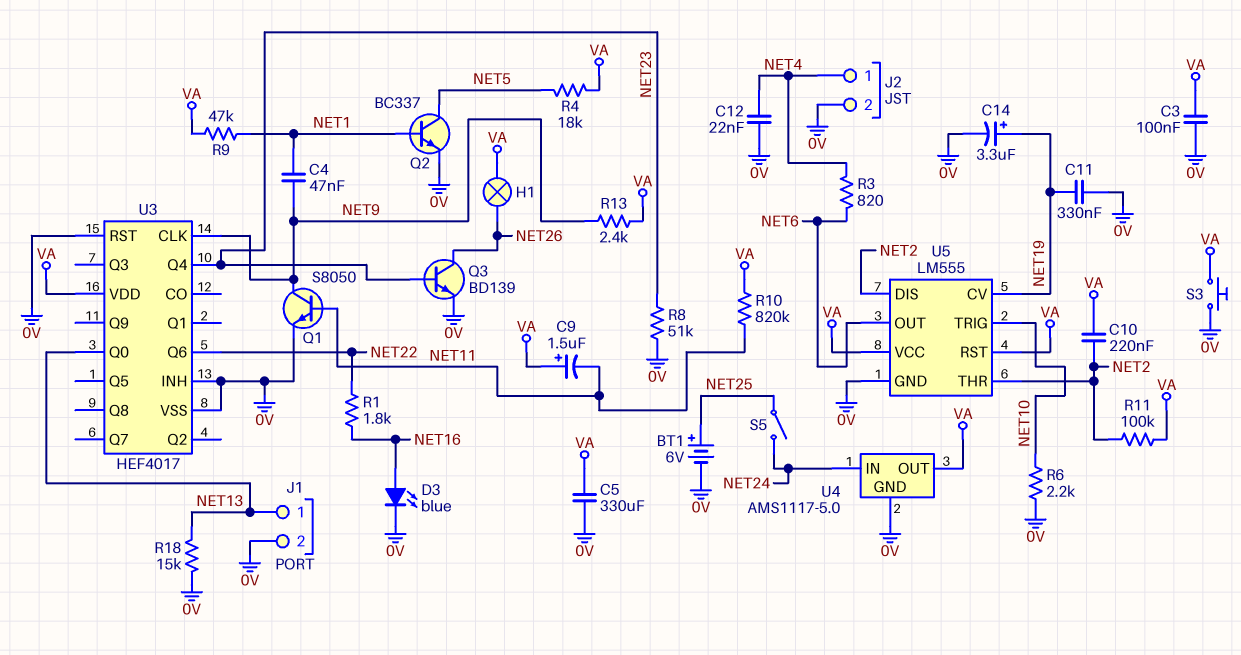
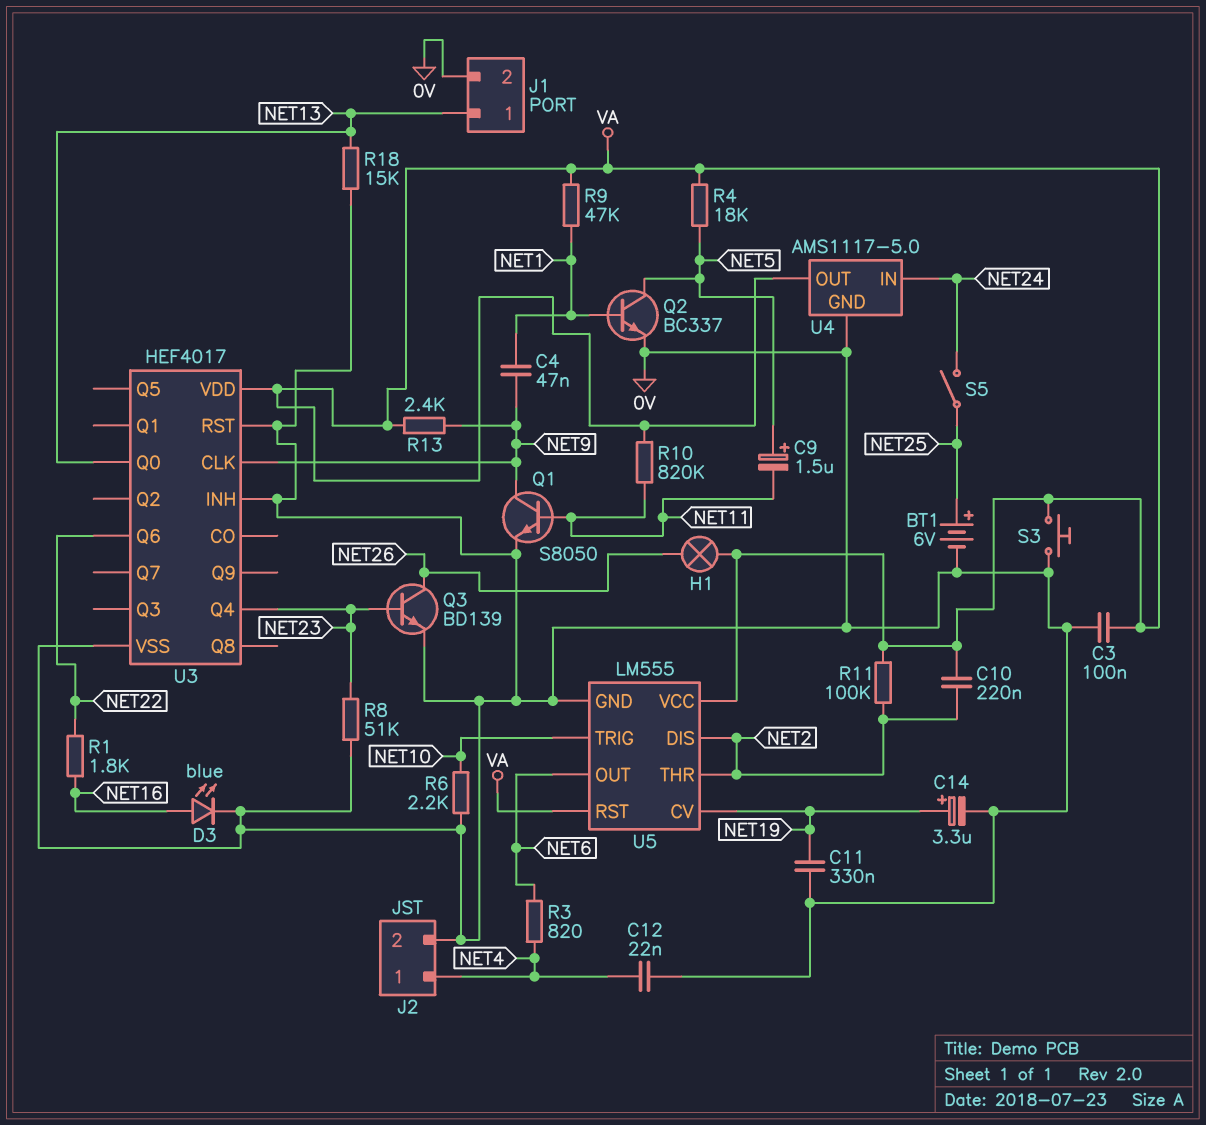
C5: 330uF (0V, VA) -> none
C9: 1.5uF (plus VA, minus NET11) -> 1.5uF (plus NET5, minus NET11)

